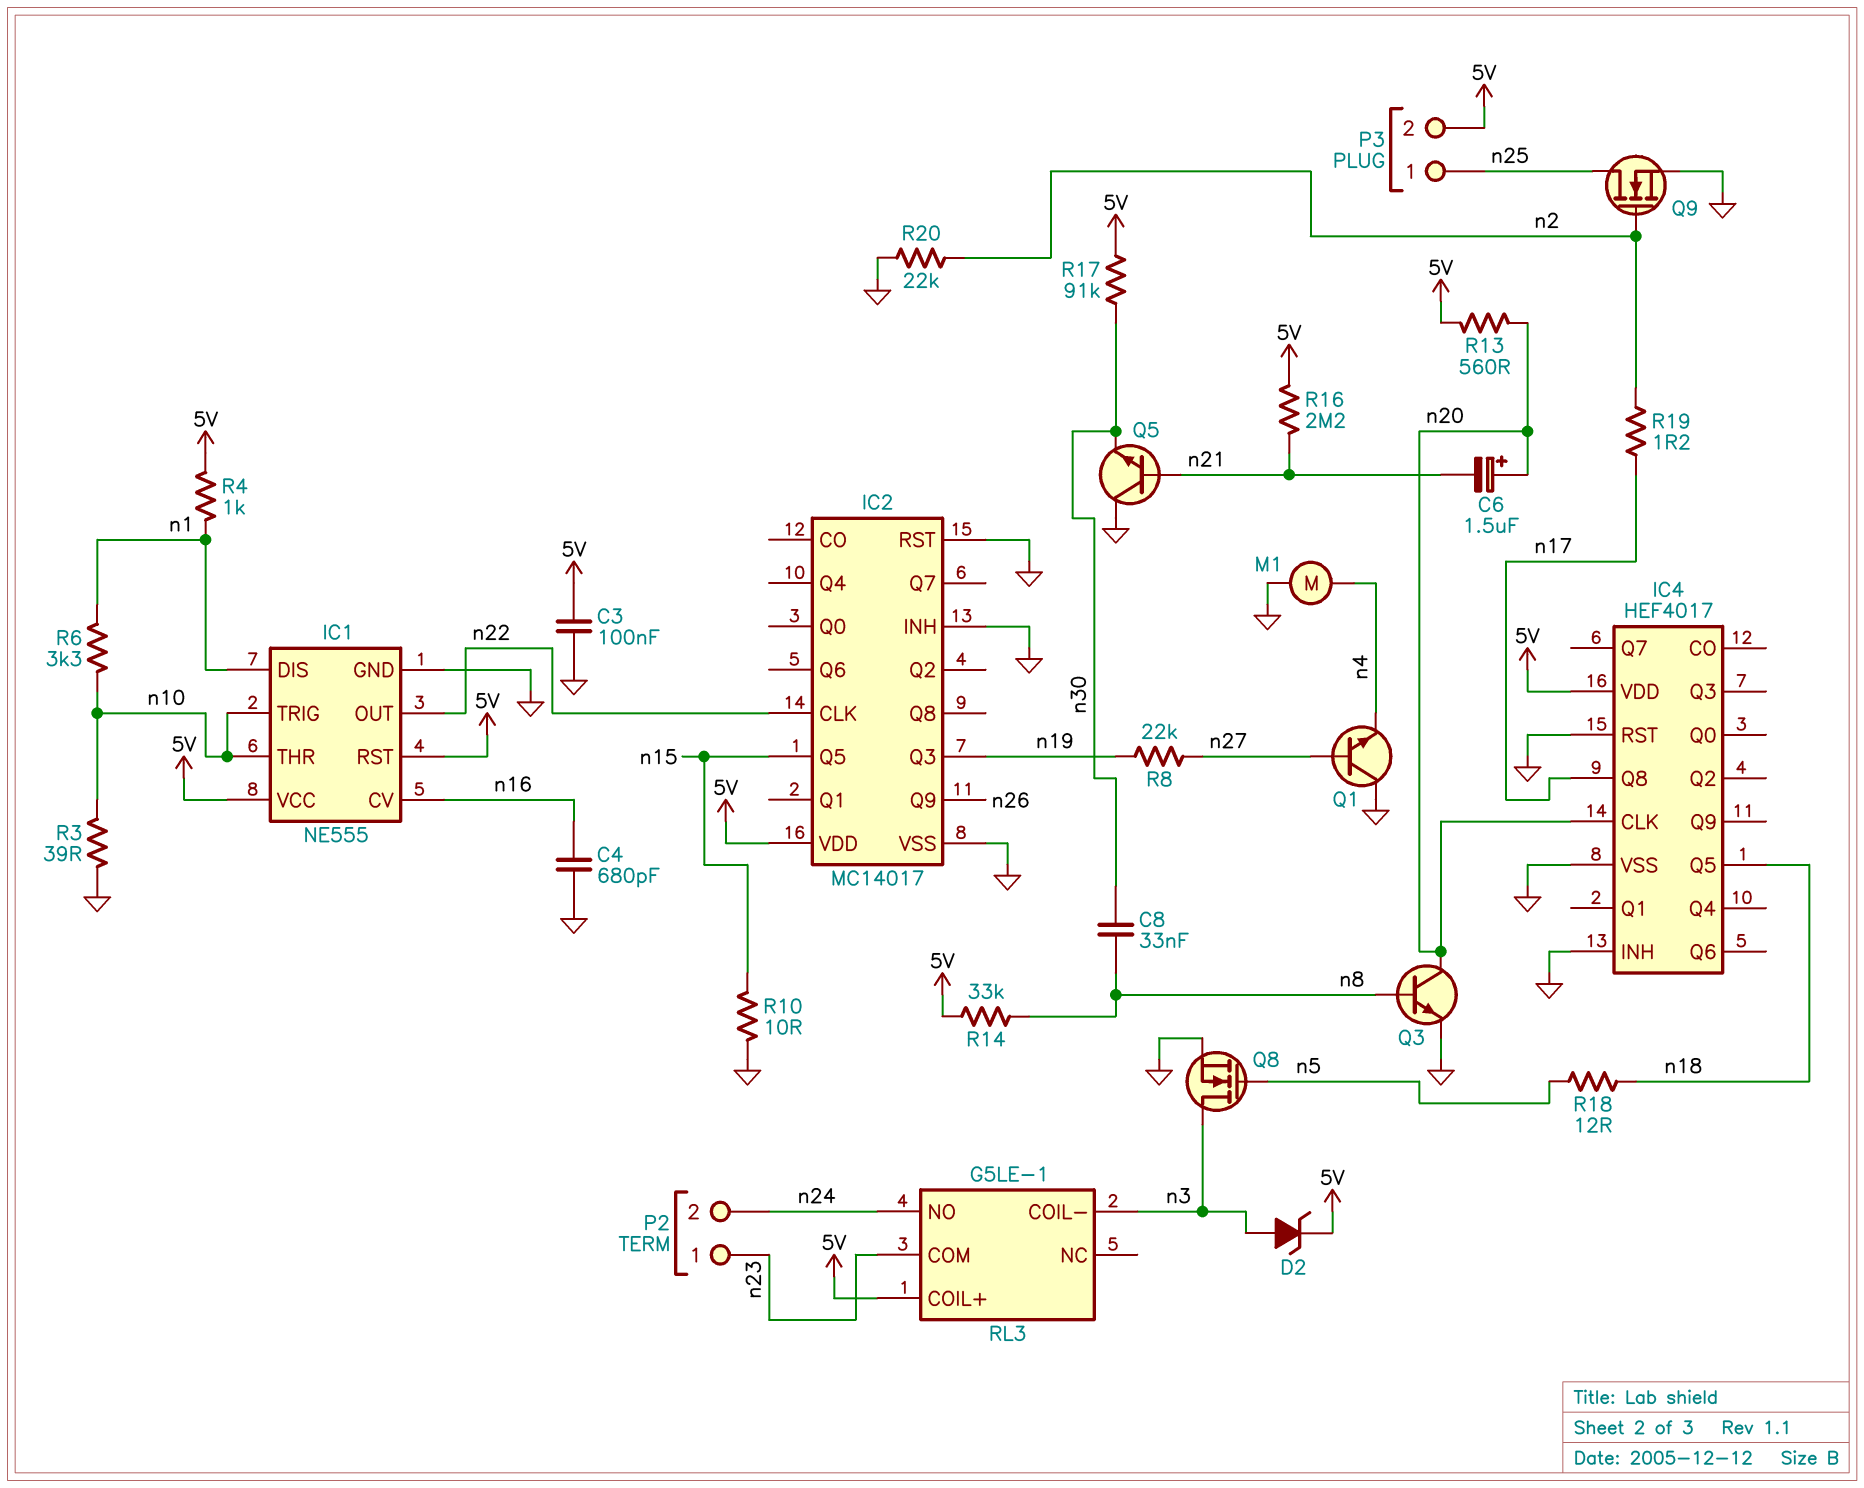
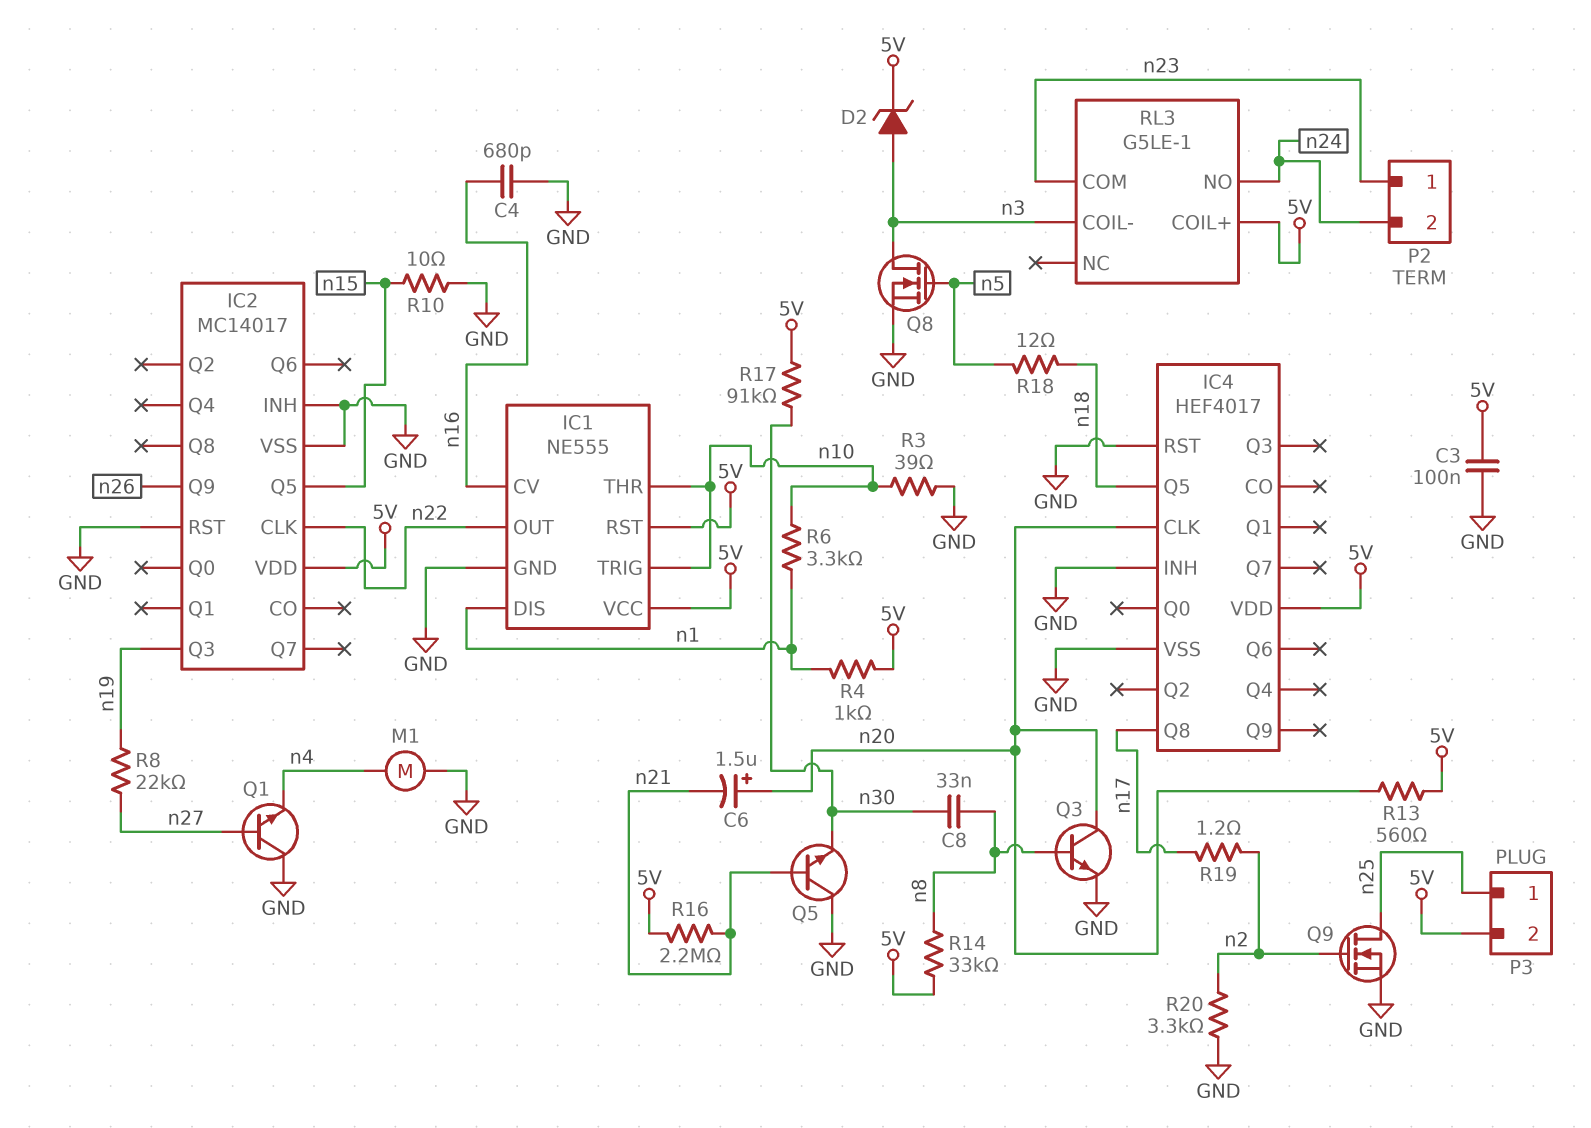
R20: 22k (GND, n2) -> 3.3k (GND, n2)

